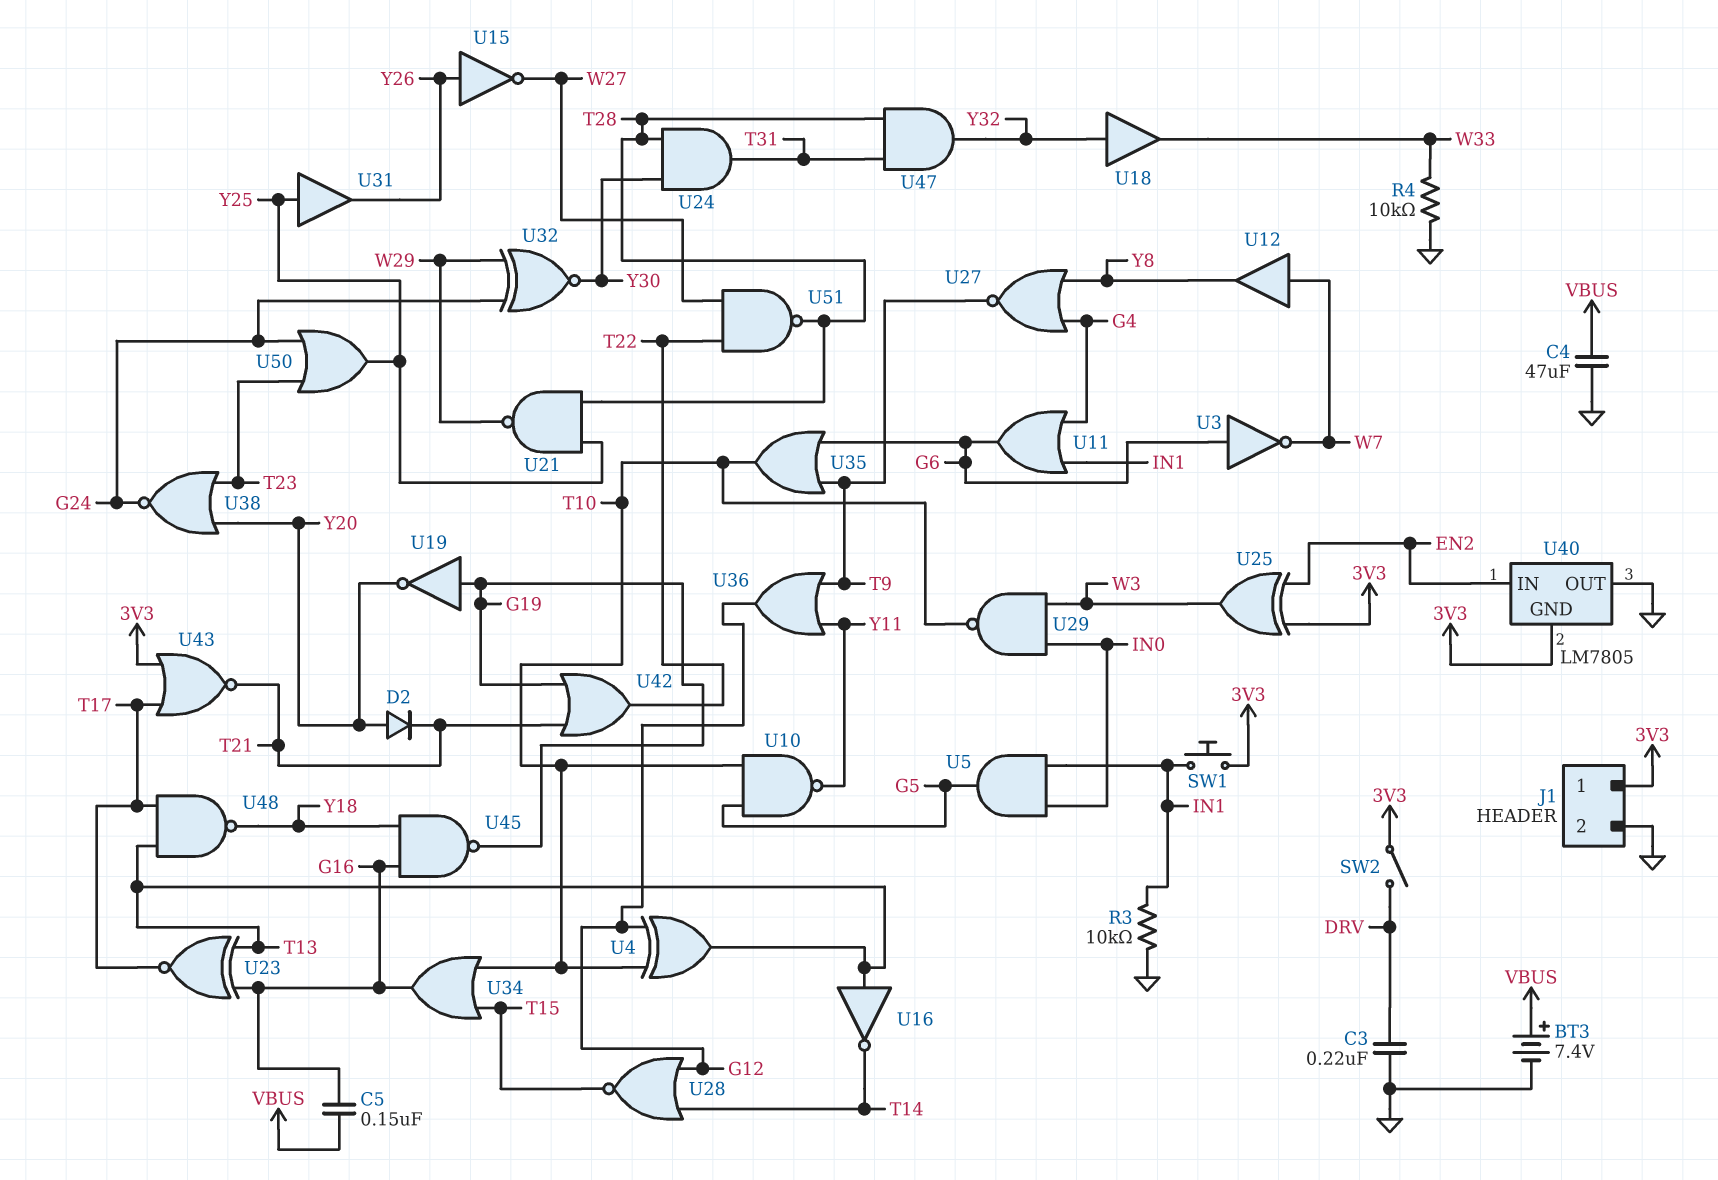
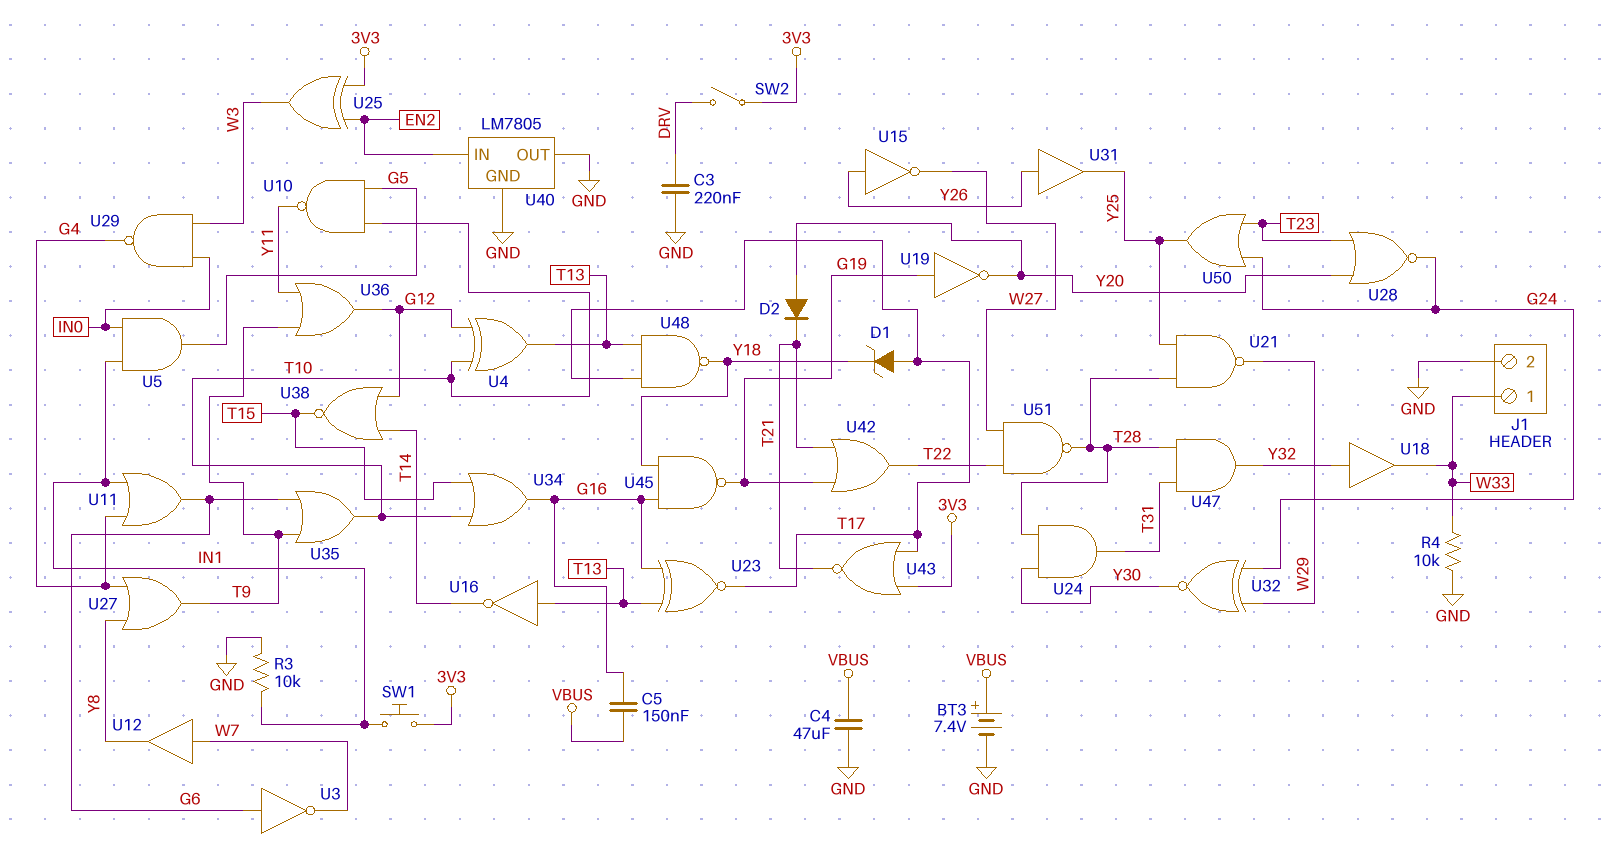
D1: none -> zener (A T17, K Y18)
J1 pin 1: 3V3 -> W33
U27: NOR (in G4, in Y8, out T9) -> OR (in G4, in Y8, out T9)
U28: NOR (in G12, in T14, out T15) -> NOR (in T23, in Y20, out G24)
U29: NAND (in IN0, in W3, out T10) -> NAND (in IN0, in W3, out G4)
U31: buffer (in Y25, out Y26) -> buffer (in Y26, out Y25)
U38: NOR (in T23, in Y20, out G24) -> NOR (in G12, in T14, out T15)
U40 pin GND: 3V3 -> GND

